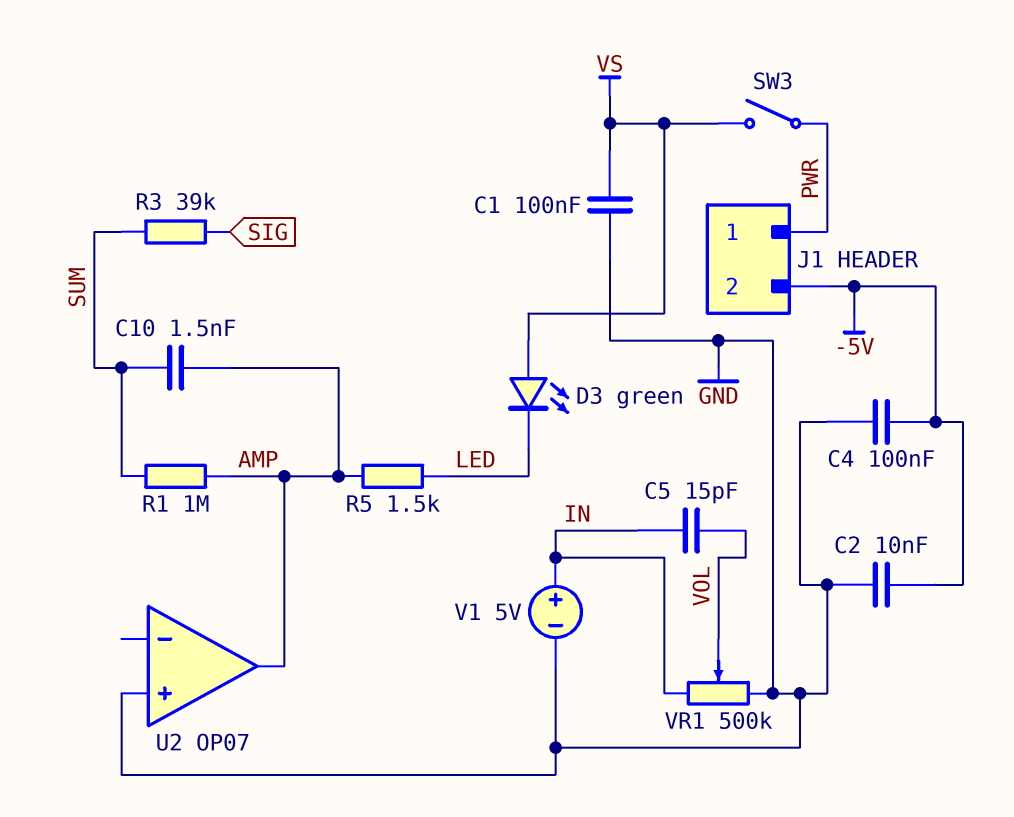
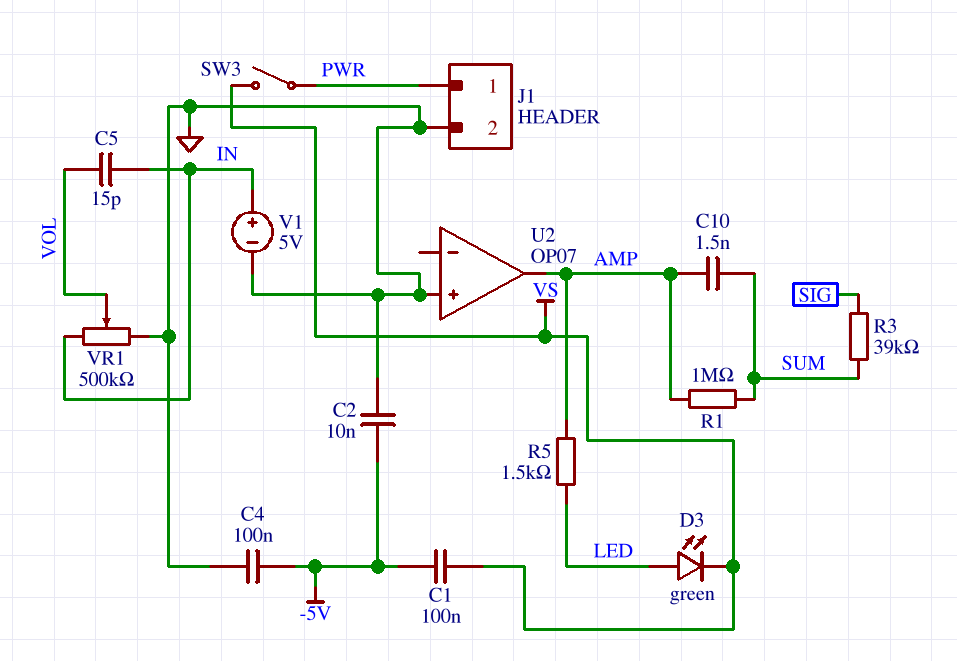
C1: 100nF (GND, VS) -> 100nF (-5V, VS)
D3: LED green (A VS, K LED) -> LED green (A LED, K VS)
J1 pin 2: -5V -> GND

